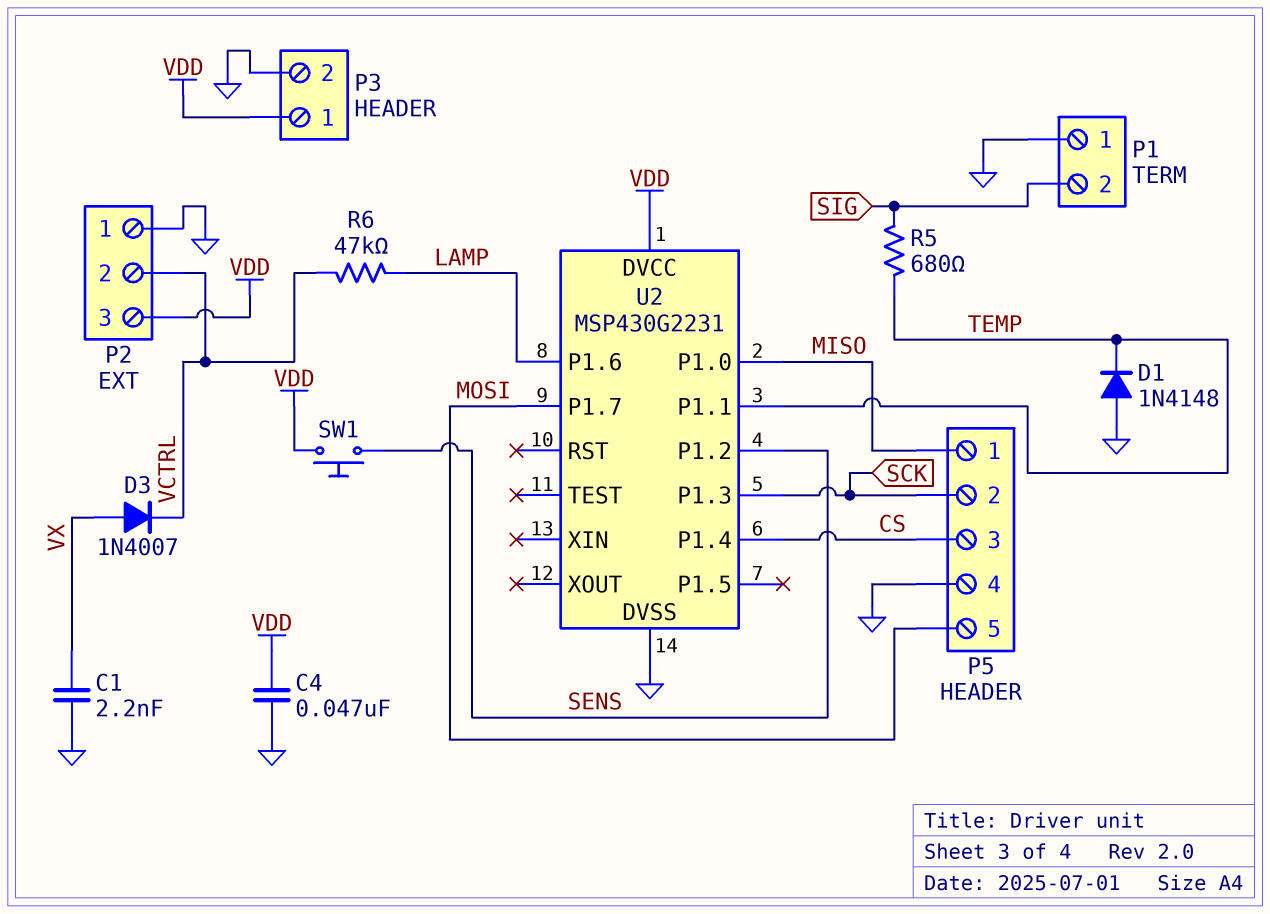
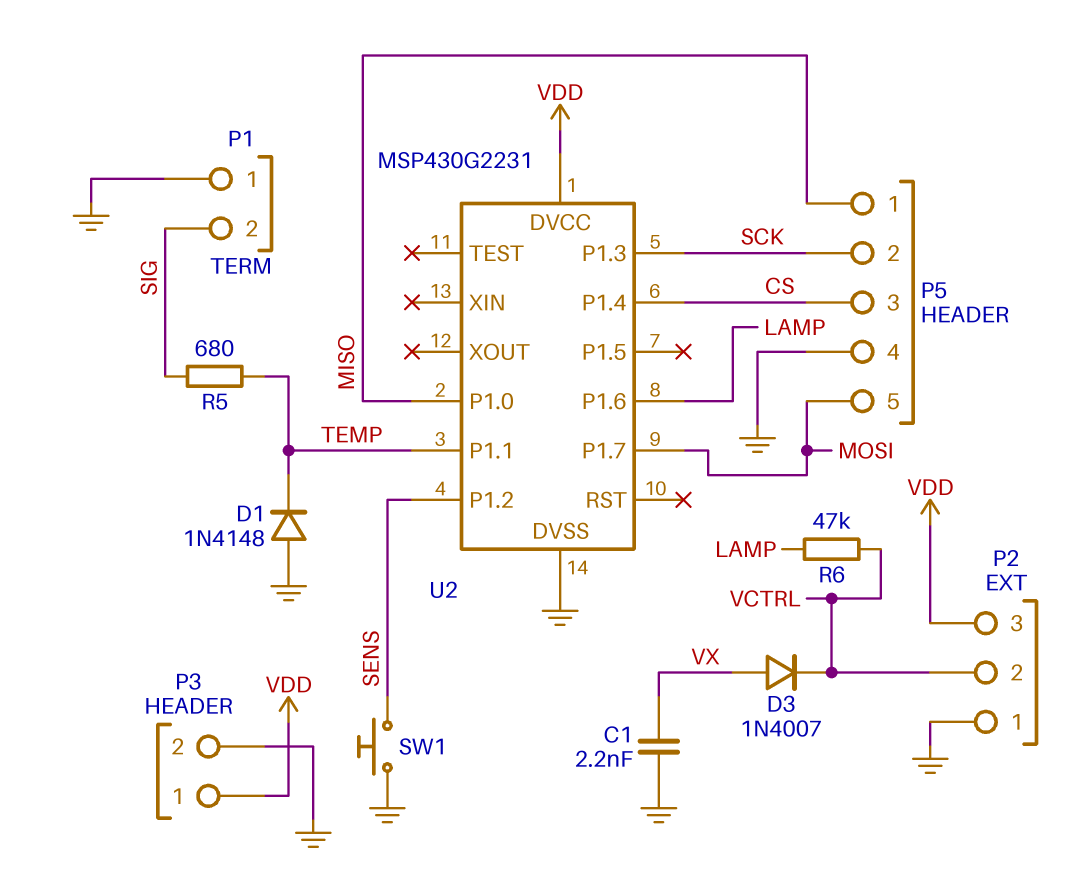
C4: 47nF (GND, VDD) -> none
SW1: button (SENS, VDD) -> button (GND, SENS)

